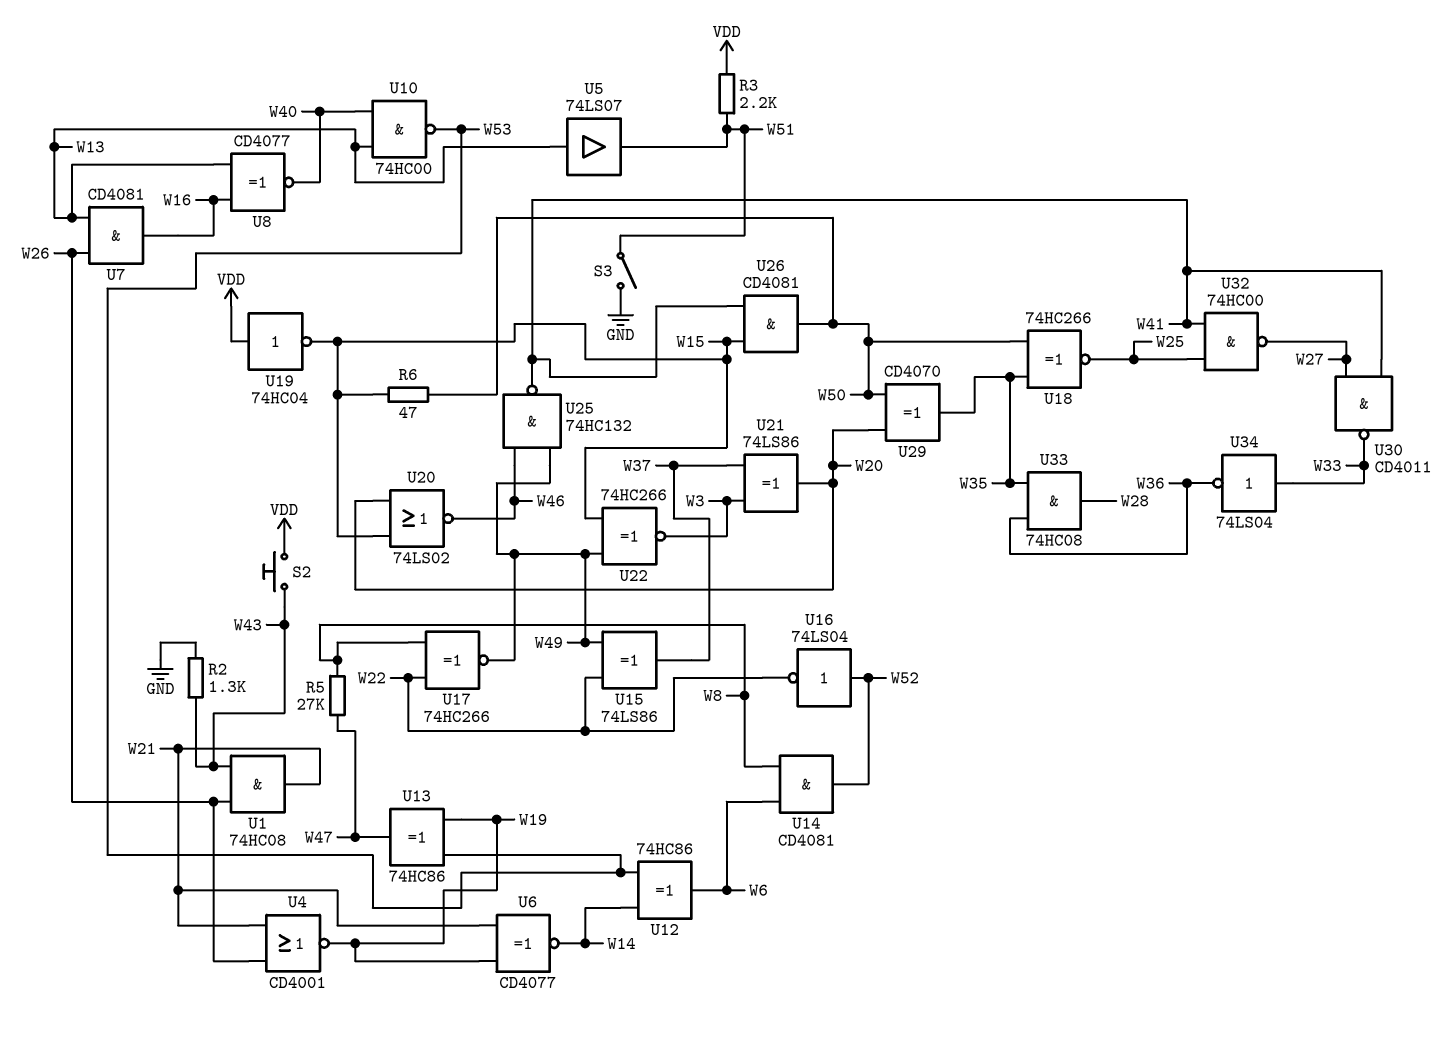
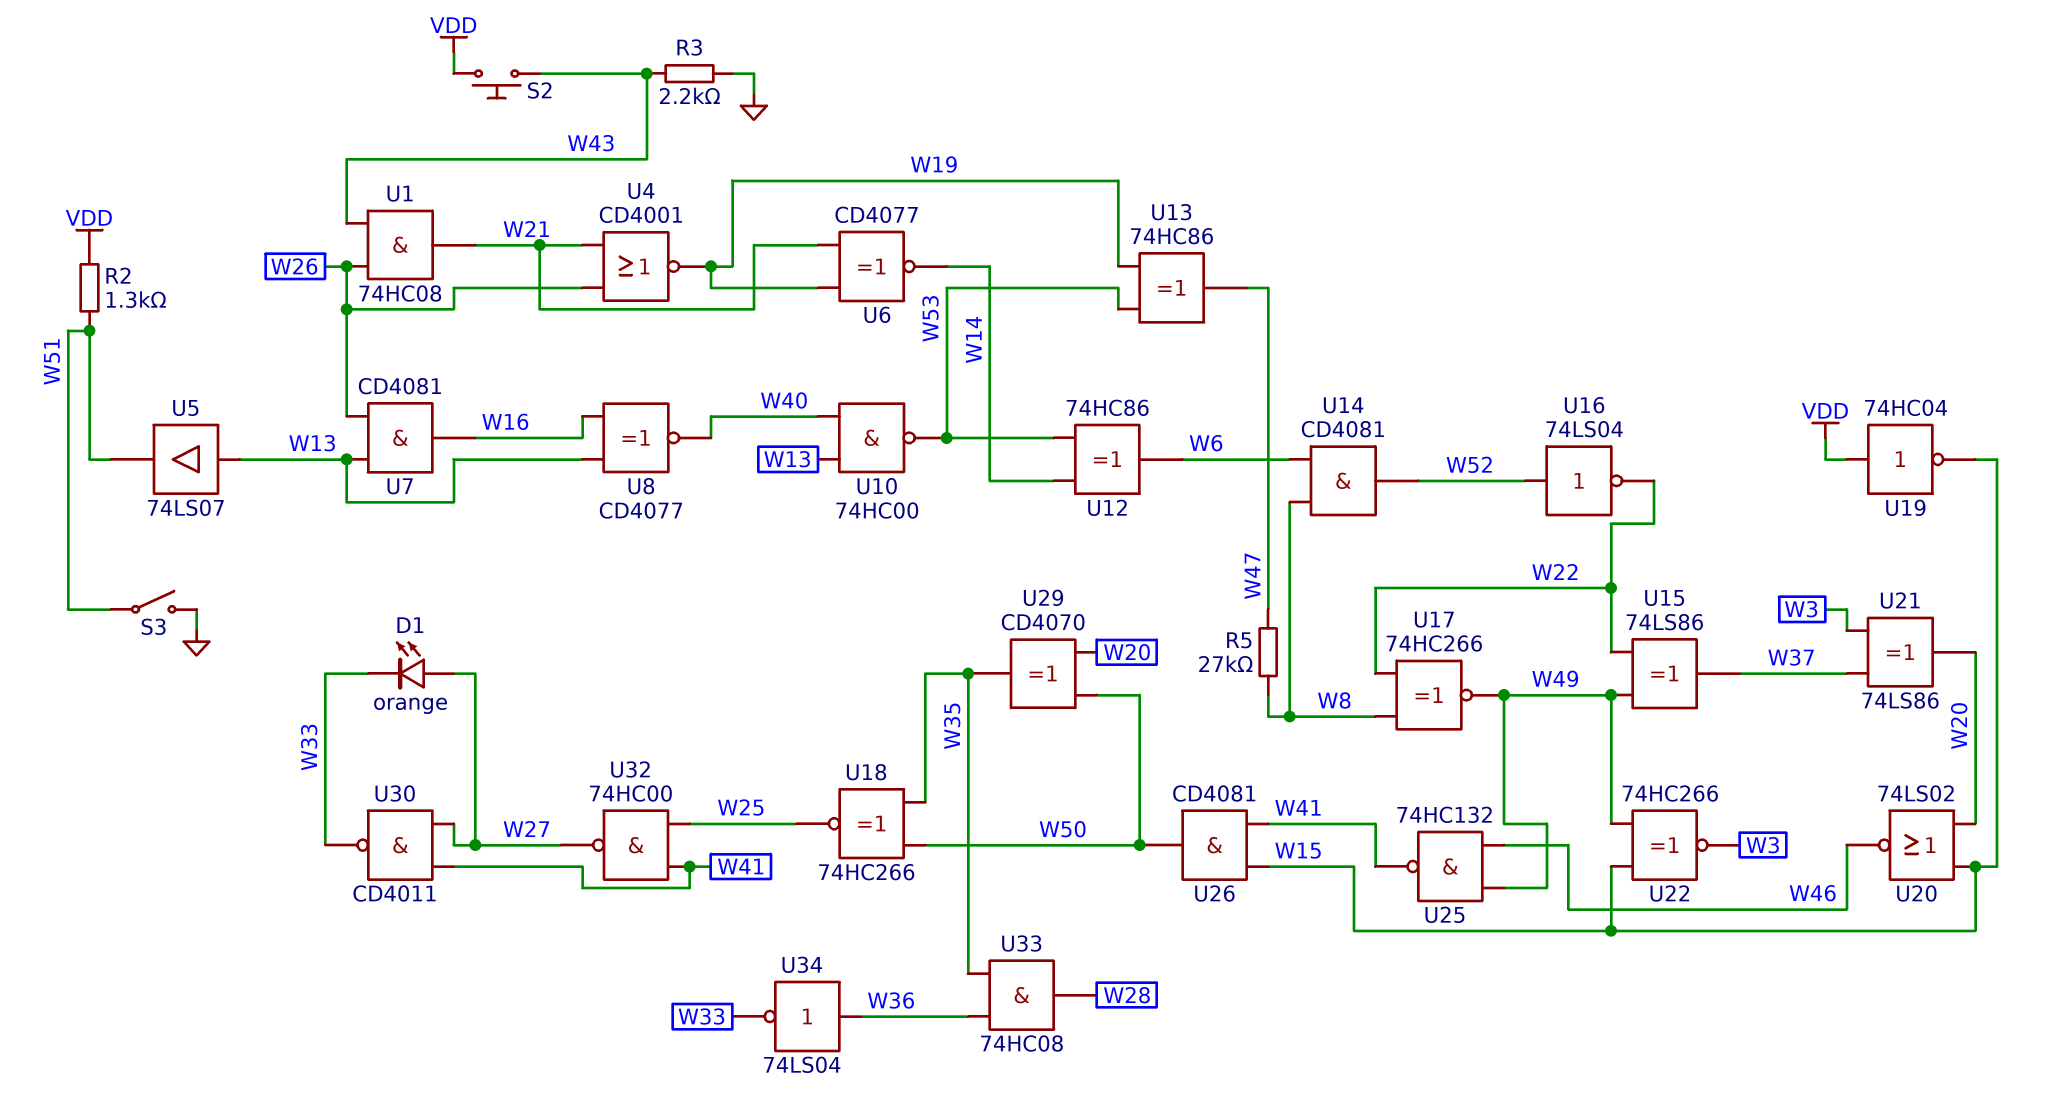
D1: none -> LED orange (A W27, K W33)
R2: 1.3k (GND, W43) -> 1.3k (VDD, W51)
R3: 2.2k (VDD, W51) -> 2.2k (GND, W43)
R6: 47 (W15, W50) -> none
U34: NOT 74LS04 (in W33, out W36) -> NOT 74LS04 (in W36, out W33)

